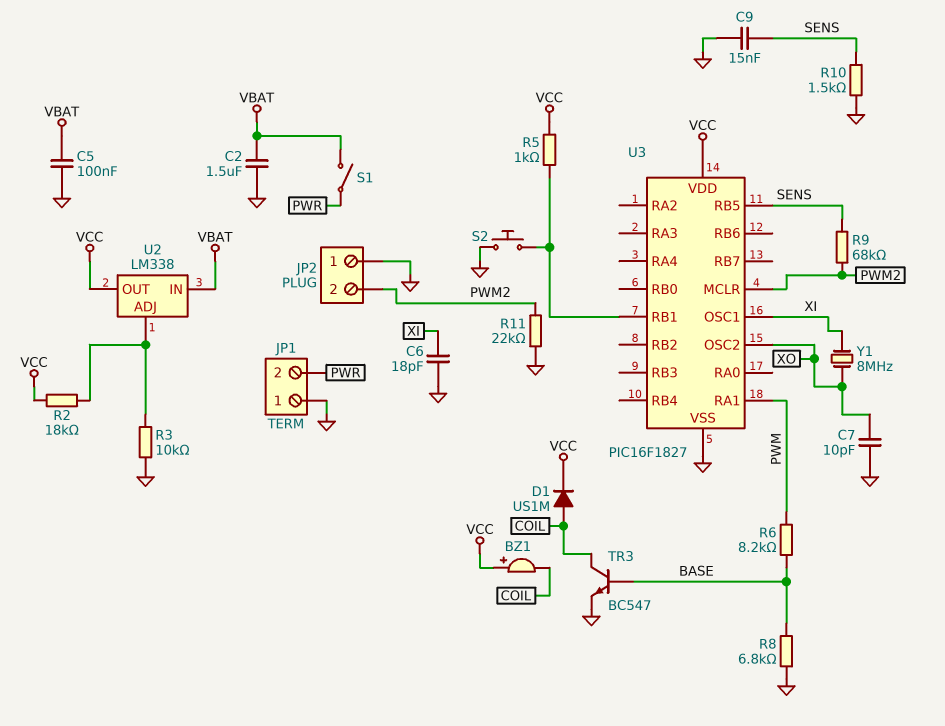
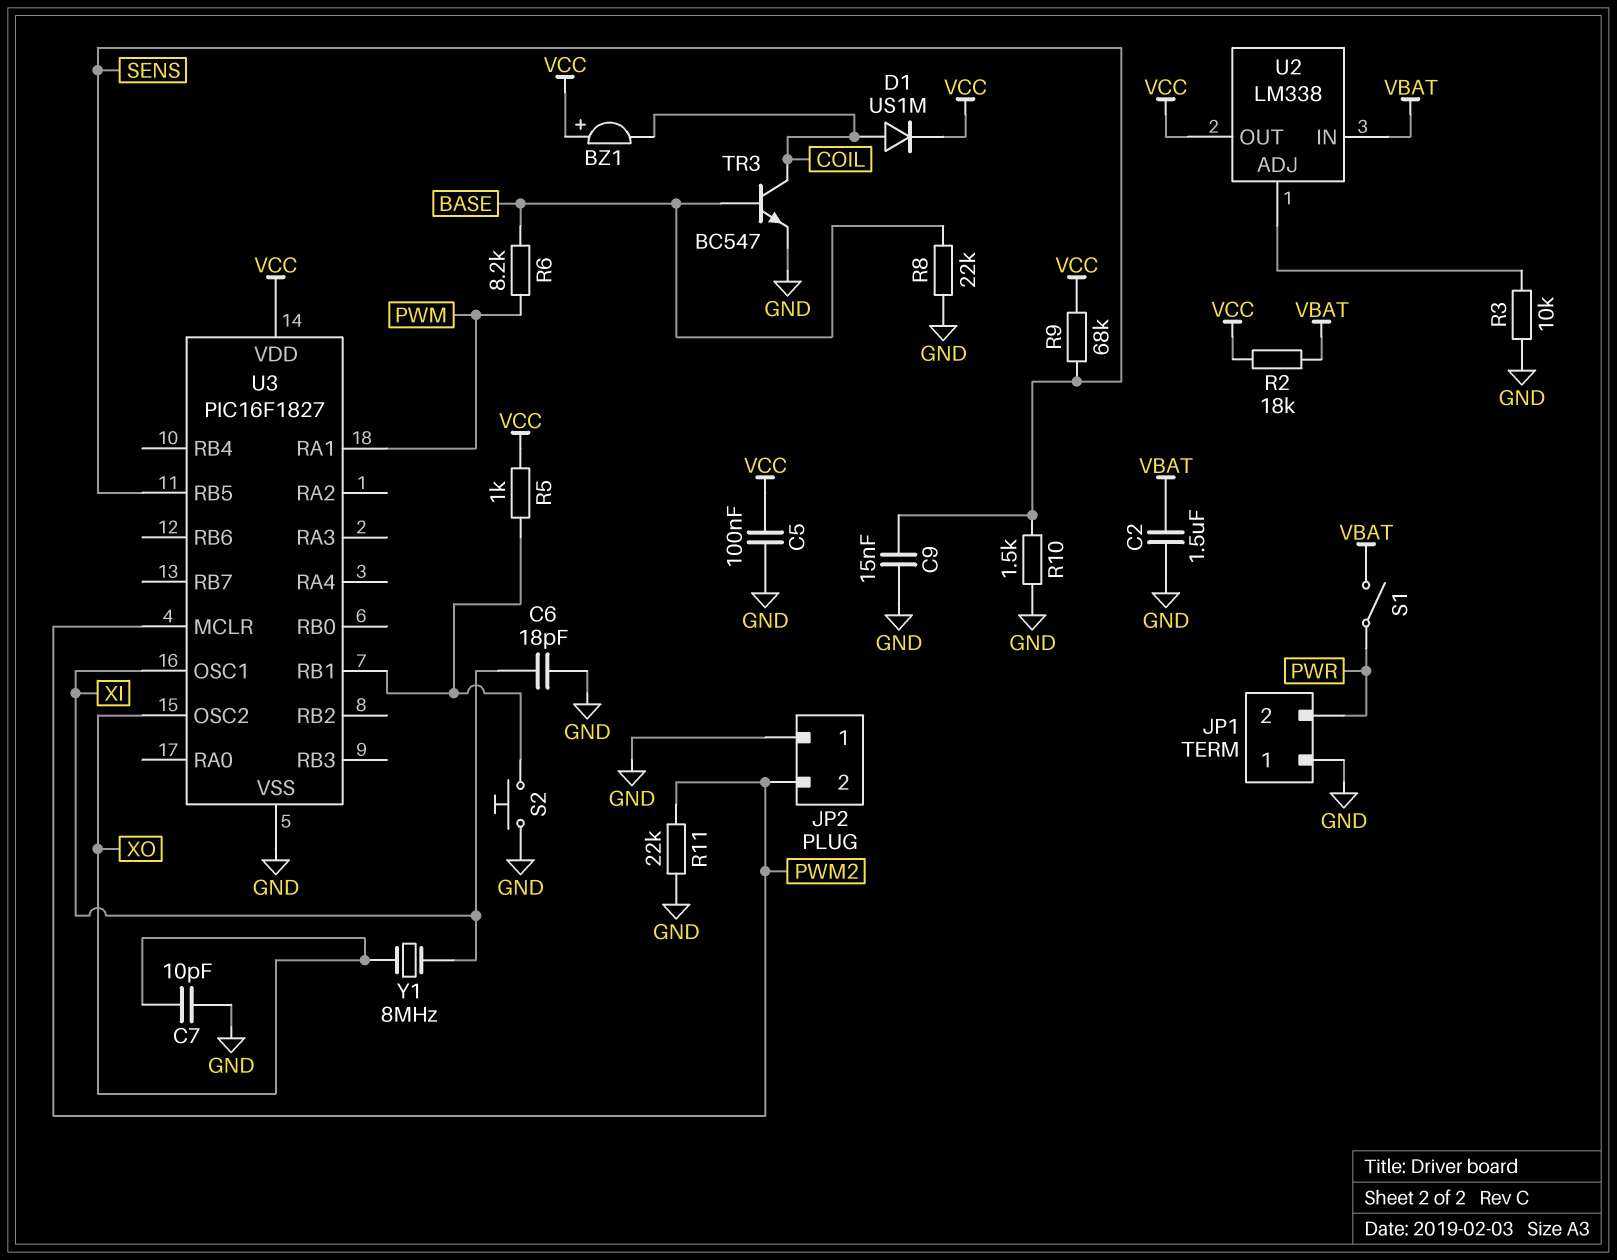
C5: 100nF (GND, VBAT) -> 100nF (GND, VCC)
R2: 18k (U2/ADJ, VCC) -> 18k (VBAT, VCC)
R8: 6.8k (BASE, GND) -> 22k (BASE, GND)
R9: 68k (PWM2, SENS) -> 68k (SENS, VCC)

